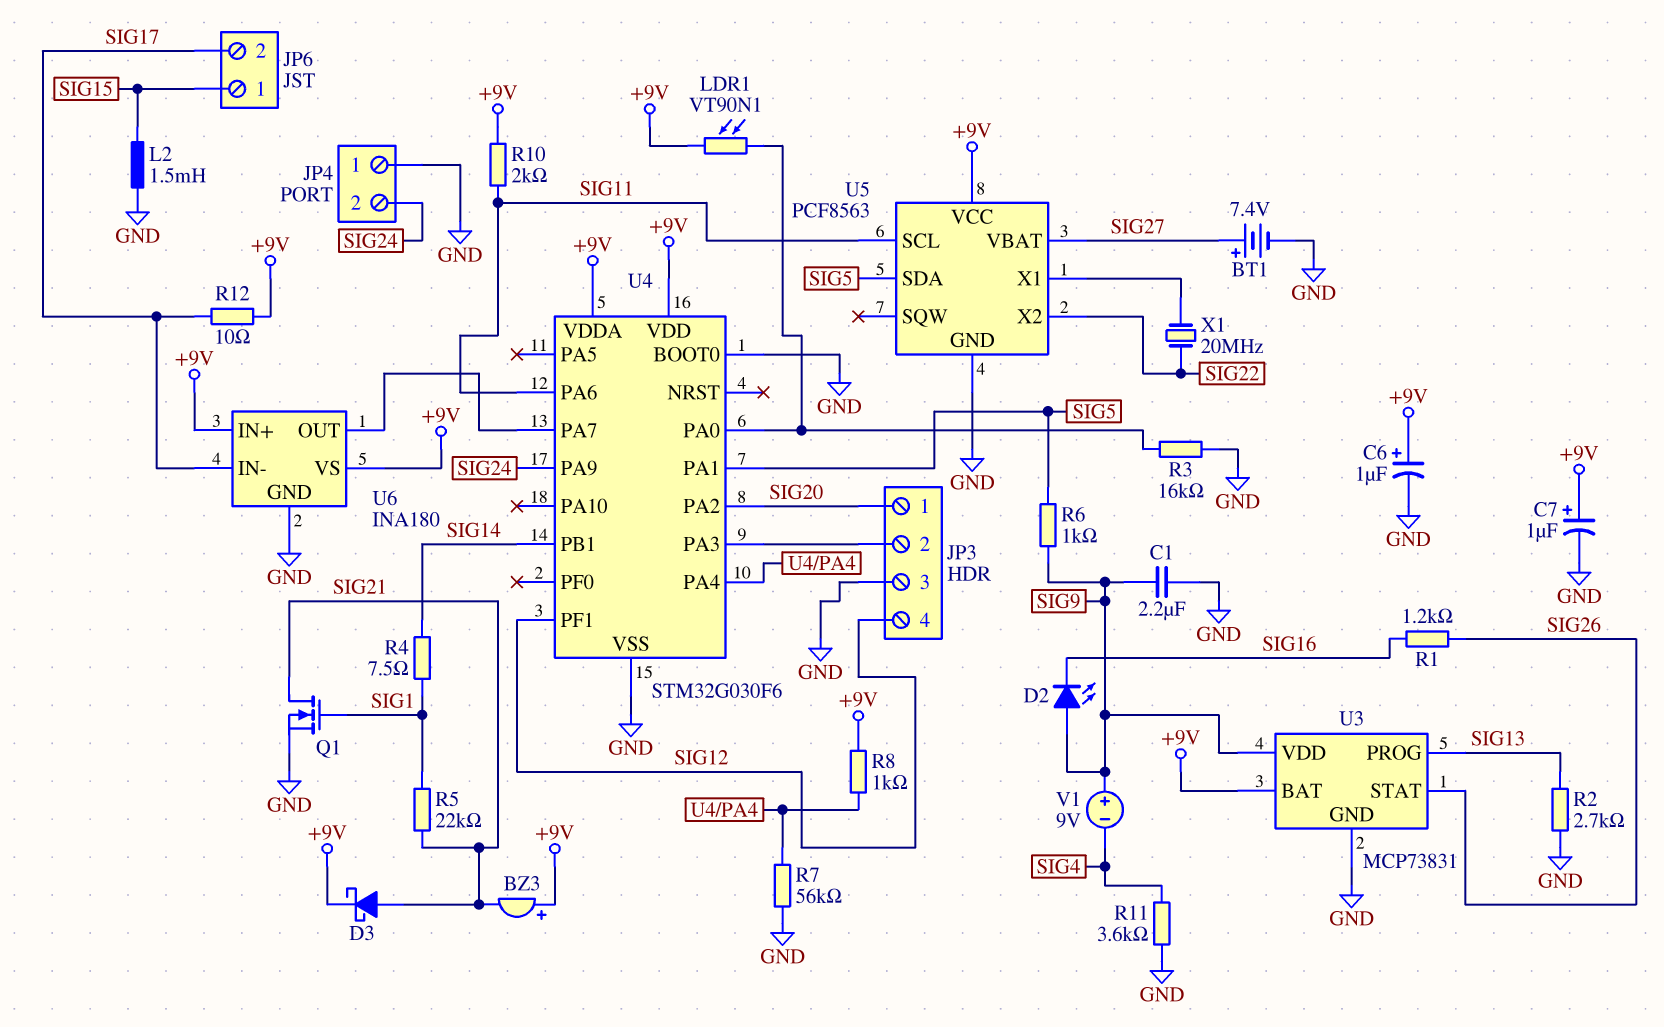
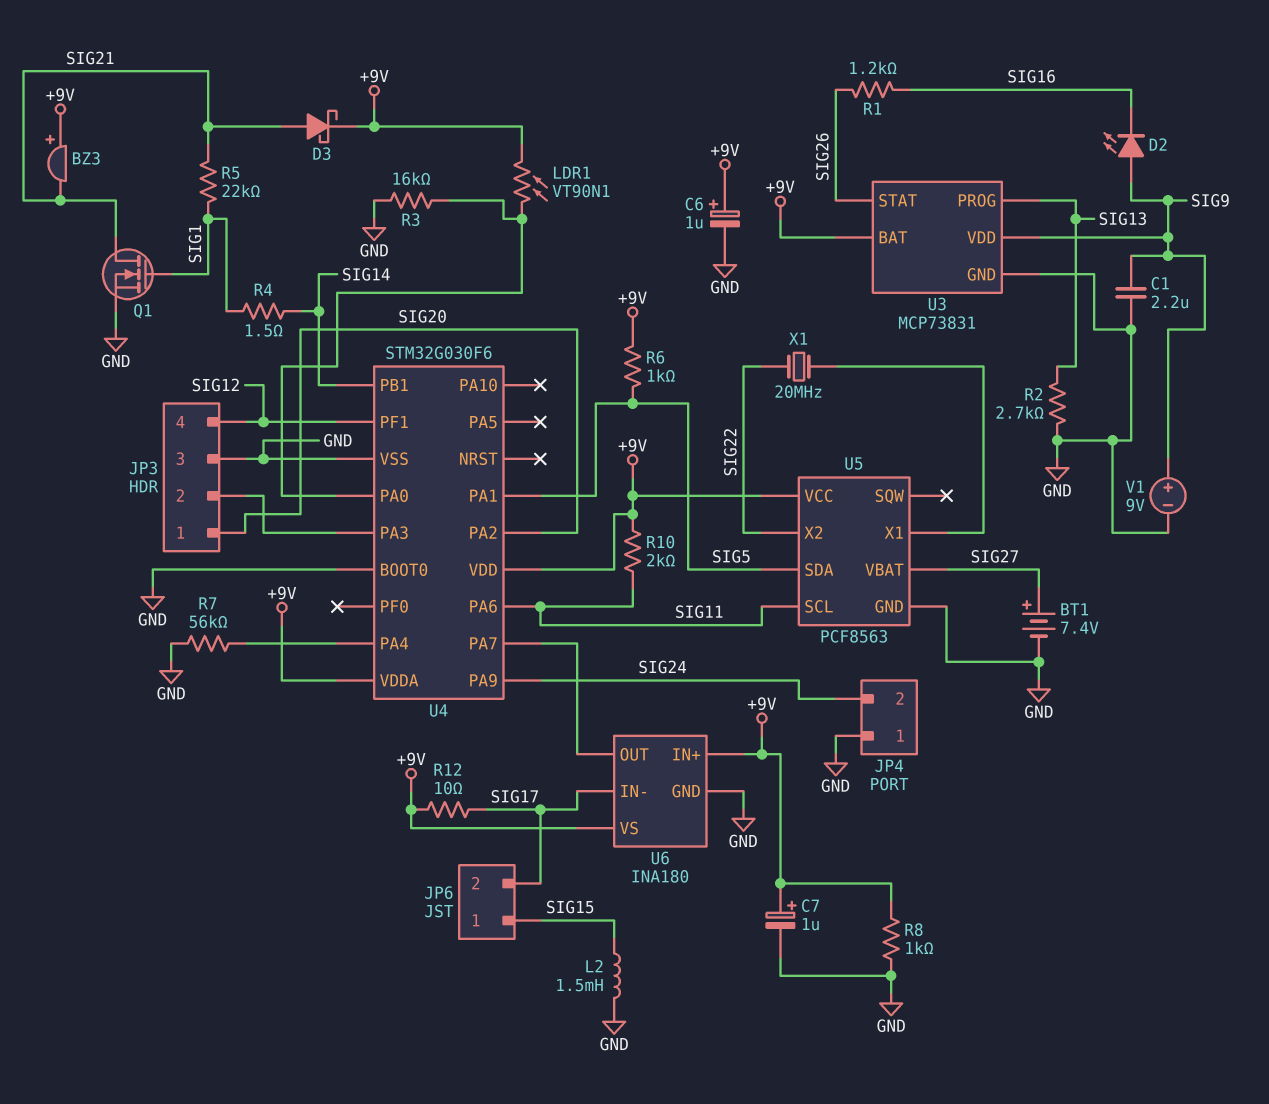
R4: 7.5 (SIG1, SIG14) -> 1.5 (SIG1, SIG14)
R6: 1k (SIG5, SIG9) -> 1k (+9V, SIG5)
R8: 1k (+9V, U4/PA4) -> 1k (+9V, GND)
R11: 3.6k (GND, SIG4) -> none
V1: 9V (plus SIG9, minus SIG4) -> 9V (plus SIG9, minus GND)

